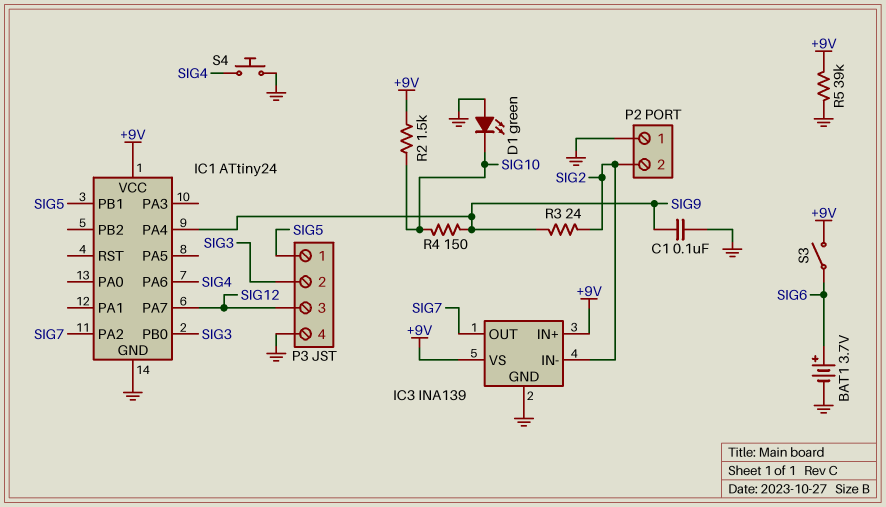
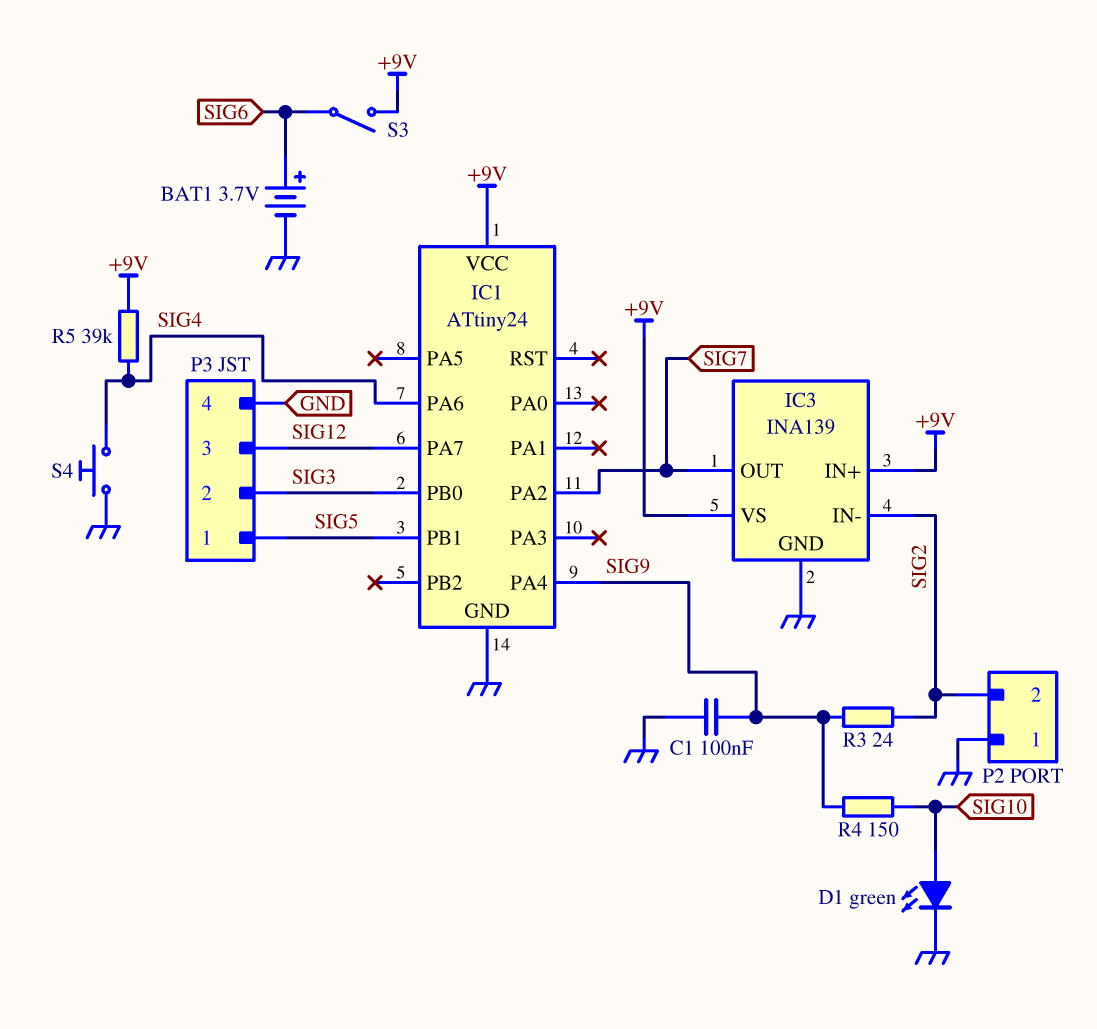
D1: LED green (A GND, K SIG10) -> LED green (A SIG10, K GND)
R2: 1.5k (+9V, SIG10) -> none
R5: 39k (+9V, GND) -> 39k (+9V, SIG4)

